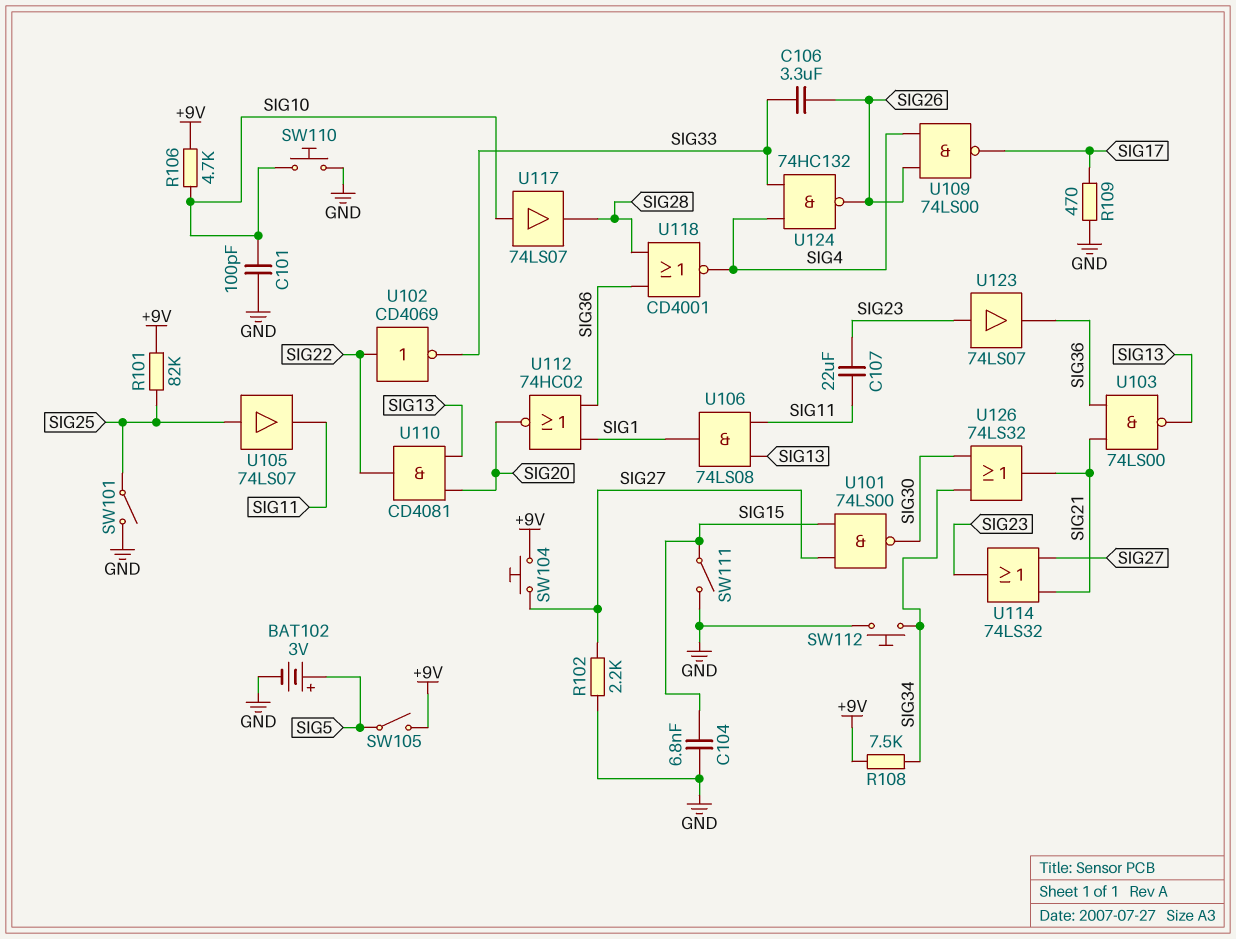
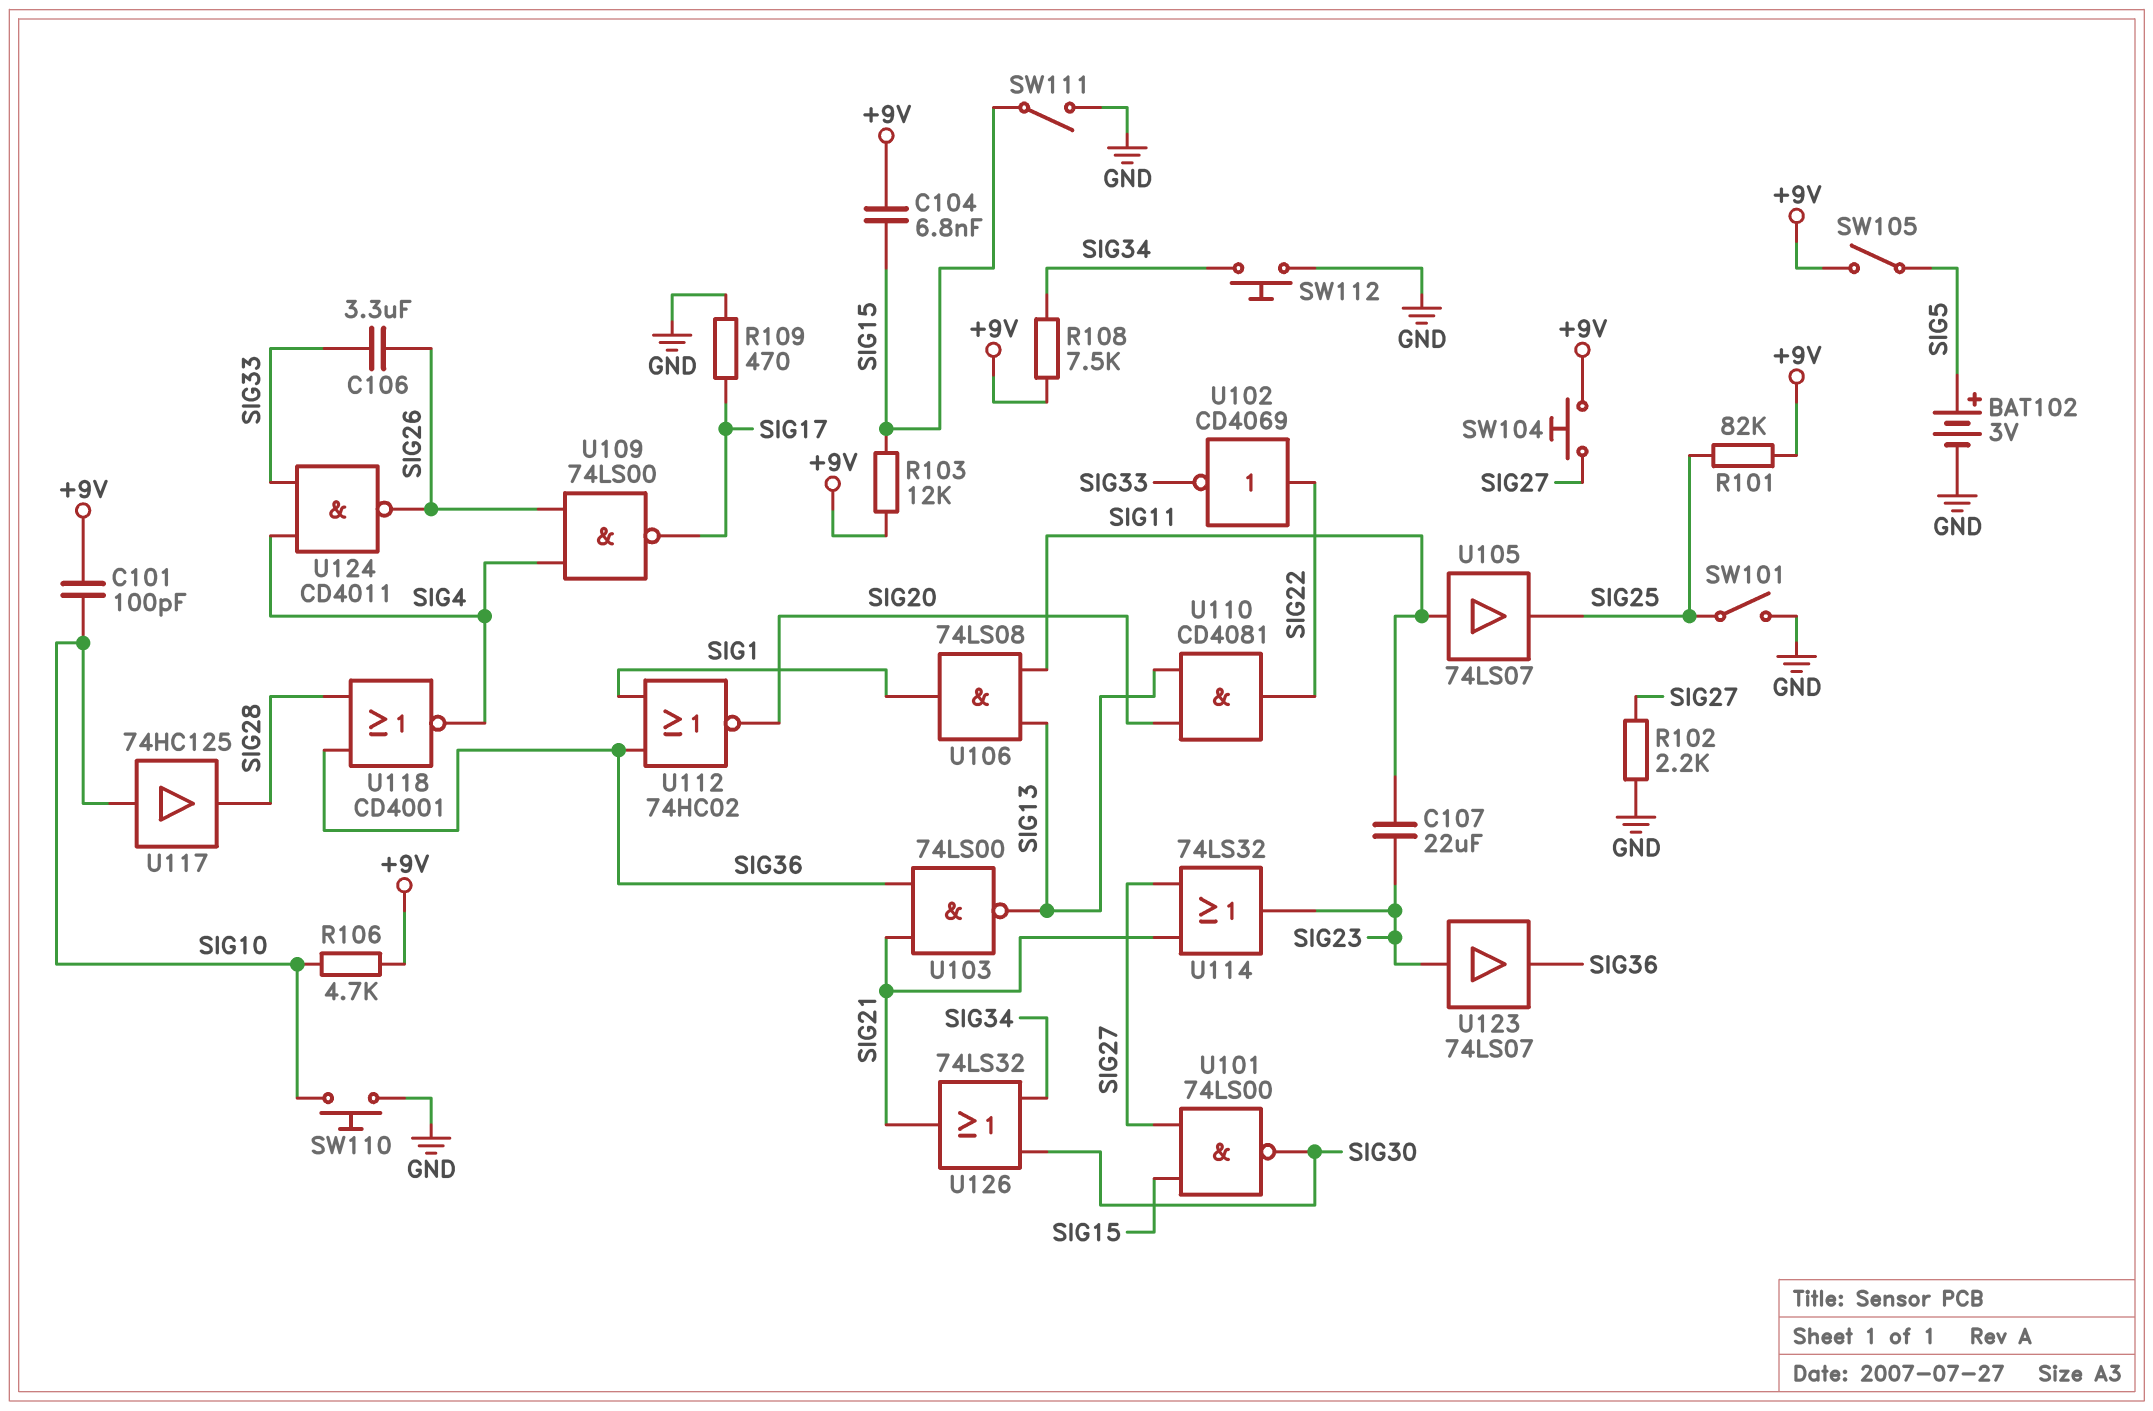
C101: 100pF (GND, SIG10) -> 100pF (+9V, SIG10)
C104: 6.8nF (GND, SIG15) -> 6.8nF (+9V, SIG15)
R103: none -> 12k (+9V, SIG15)
U105: buffer 74LS07 (in SIG25, out SIG11) -> buffer 74LS07 (in SIG11, out SIG25)
U117: buffer 74LS07 (in SIG10, out SIG28) -> buffer 74HC125 (in SIG10, out SIG28)
U124: NAND 74HC132 (in SIG4, in SIG33, out SIG26) -> NAND CD4011 (in SIG4, in SIG33, out SIG26)

